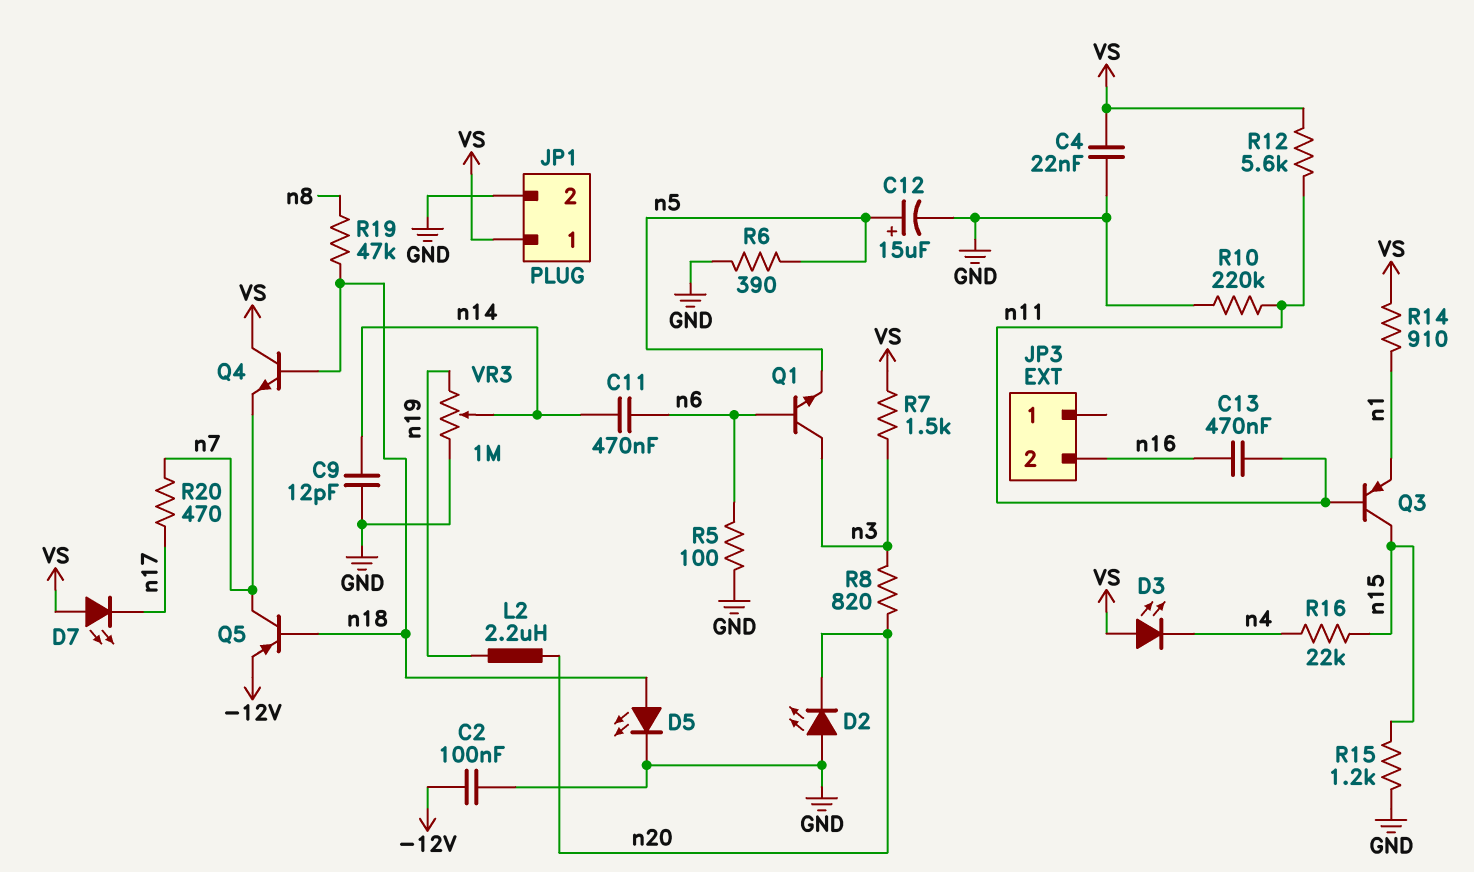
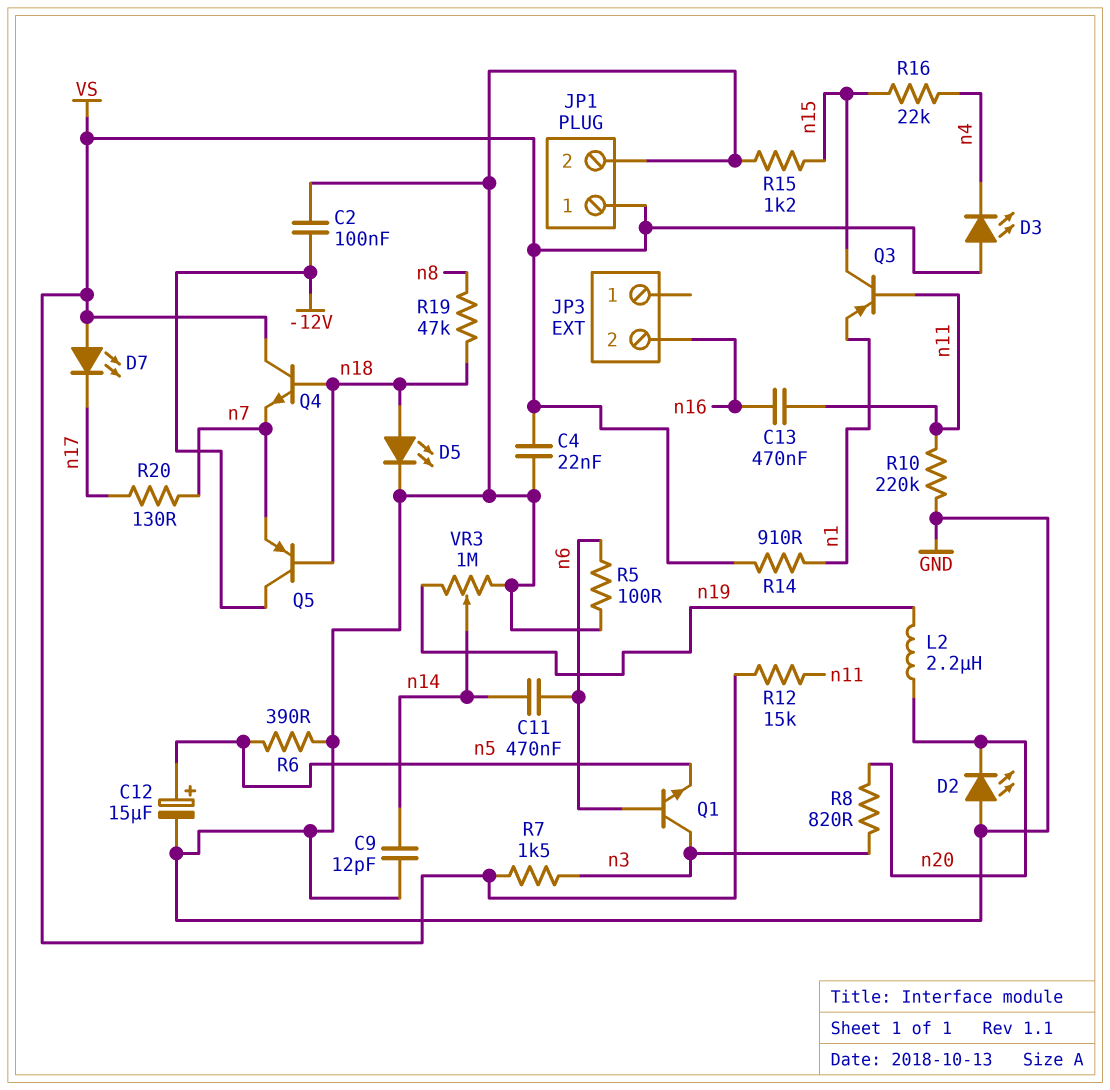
Q5: PNP (B n18, C n7, E -12V) -> PNP (B n18, C -12V, E n7)
R12: 5.6k (VS, n11) -> 15k (VS, n11)
R20: 470 (n7, n17) -> 130 (n7, n17)

